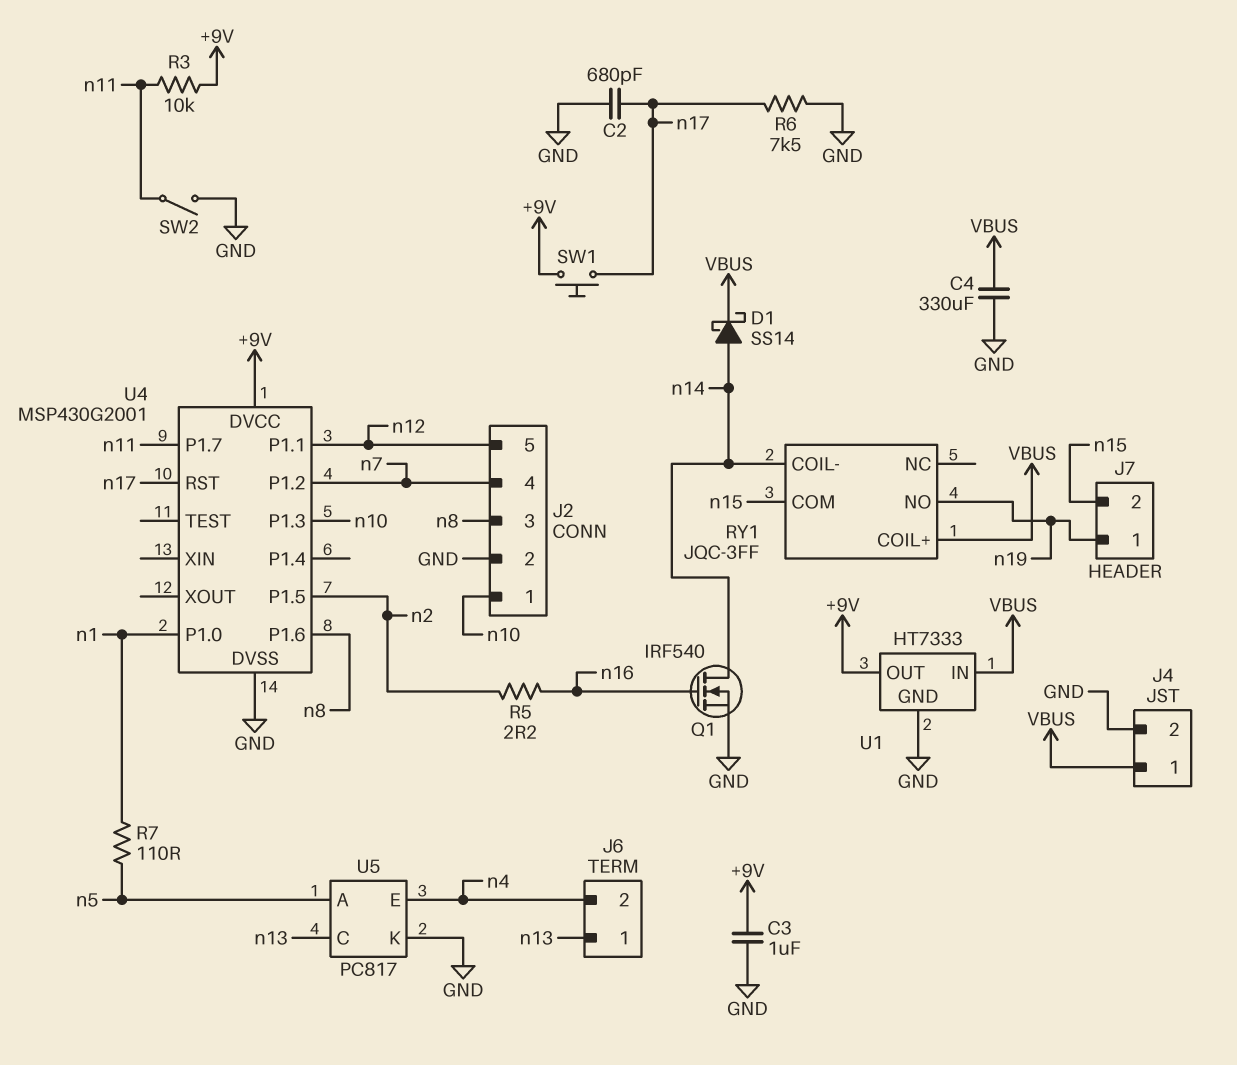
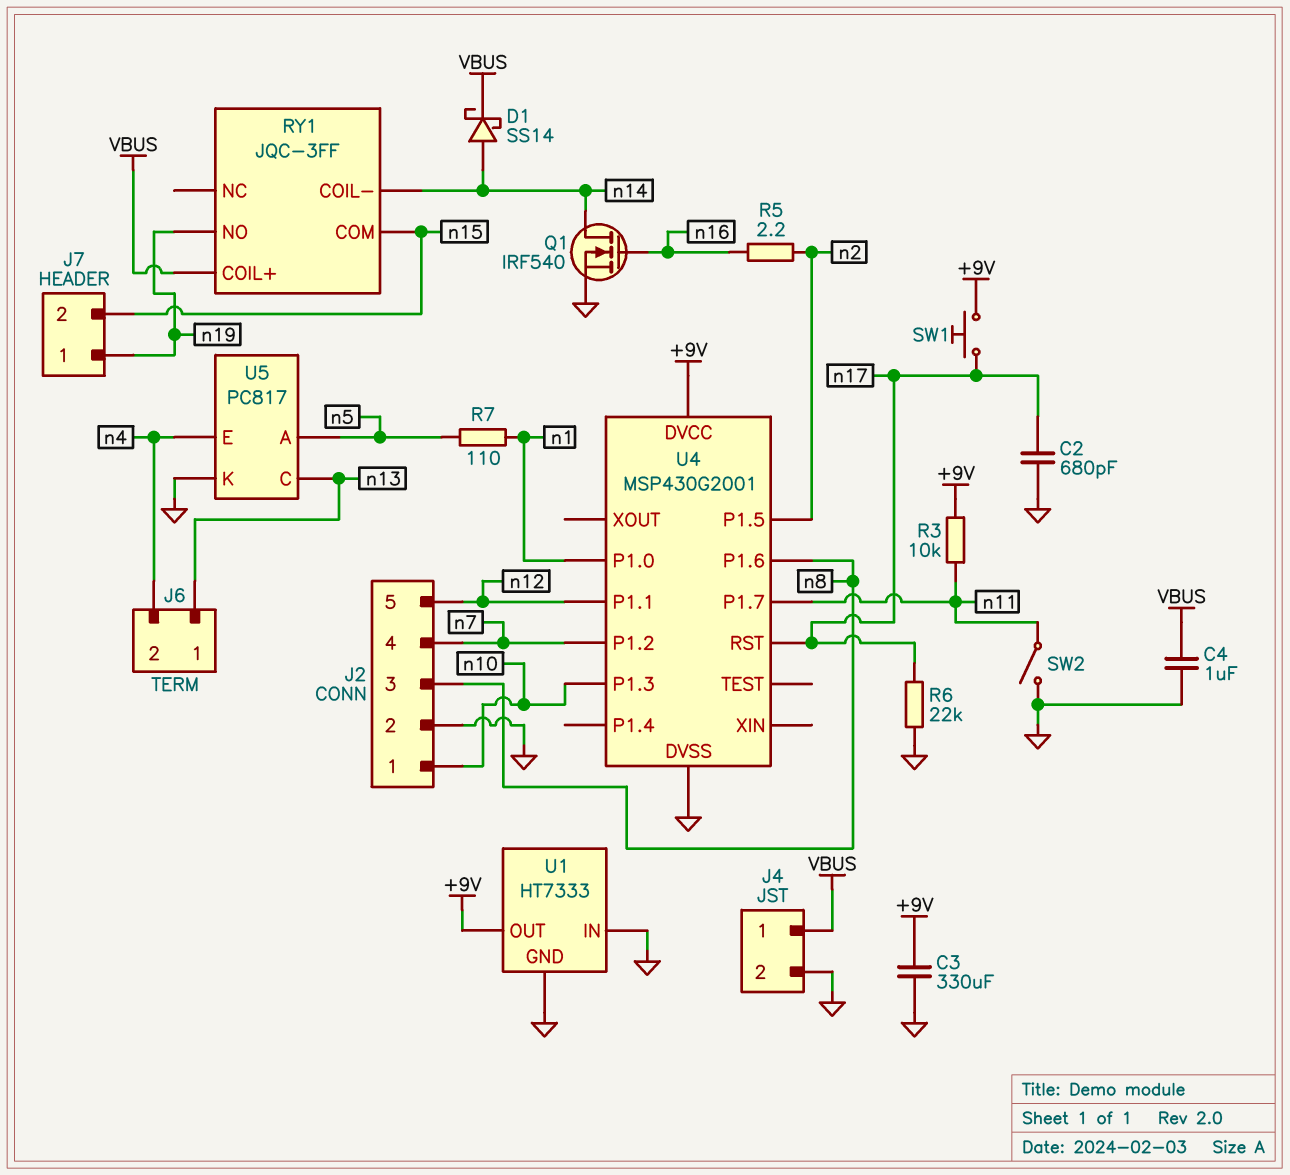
C3: 1uF (+9V, GND) -> 330uF (+9V, GND)
C4: 330uF (GND, VBUS) -> 1uF (GND, VBUS)
R6: 7.5k (GND, n17) -> 22k (GND, n17)
U1 pin IN: VBUS -> GND

